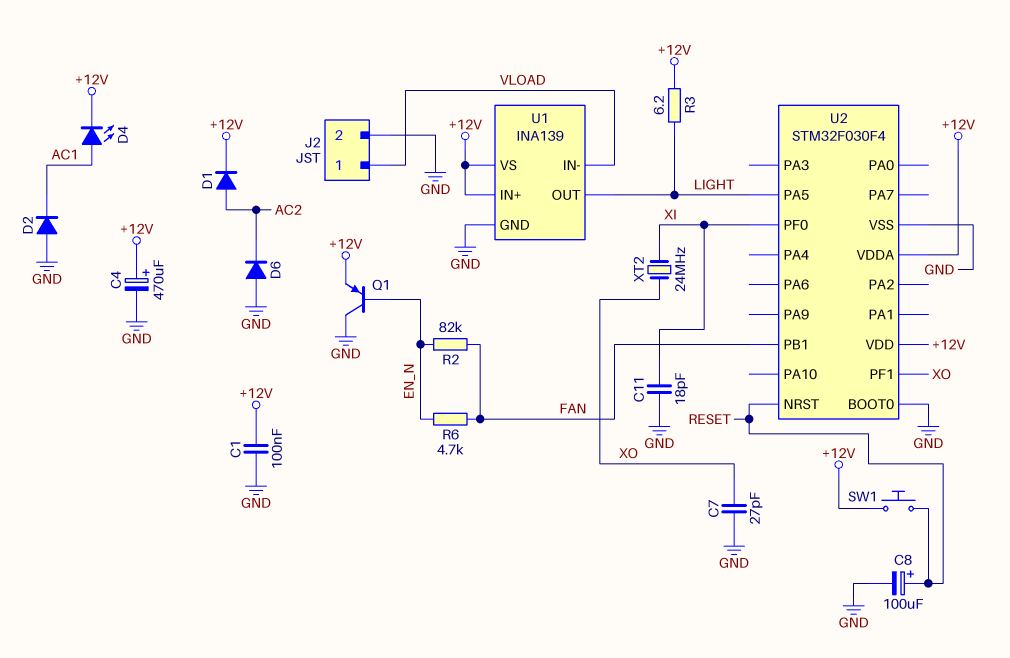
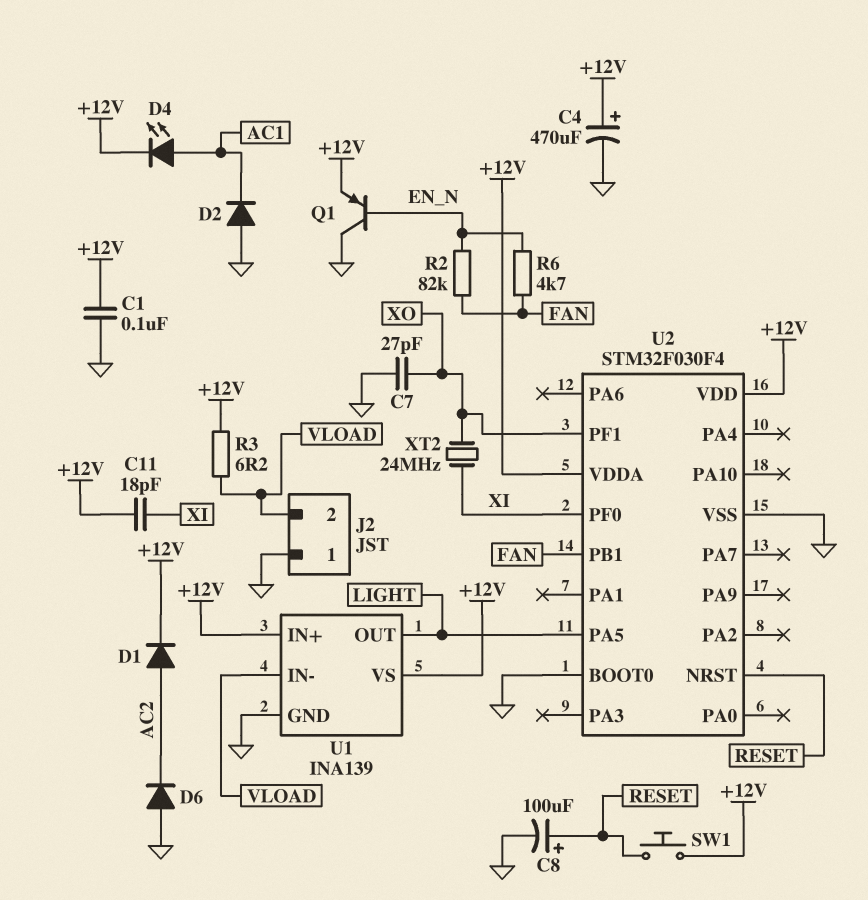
C11: 18pF (GND, XI) -> 18pF (+12V, XI)
J2 pin 1: VLOAD -> GND
J2 pin 2: GND -> VLOAD
R3: 6.2 (+12V, LIGHT) -> 6.2 (+12V, VLOAD)

